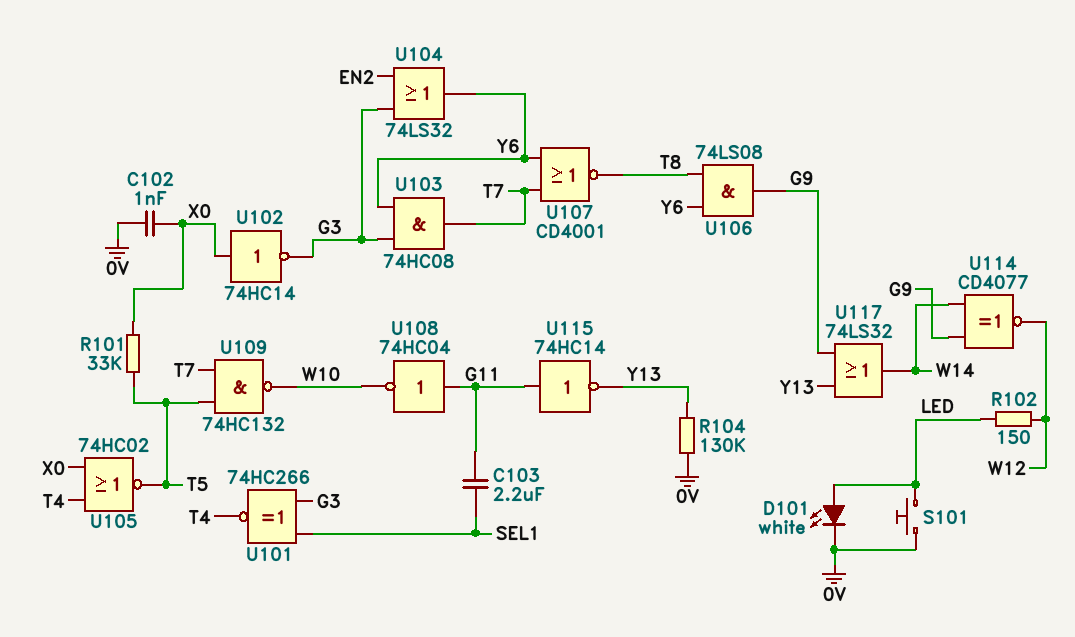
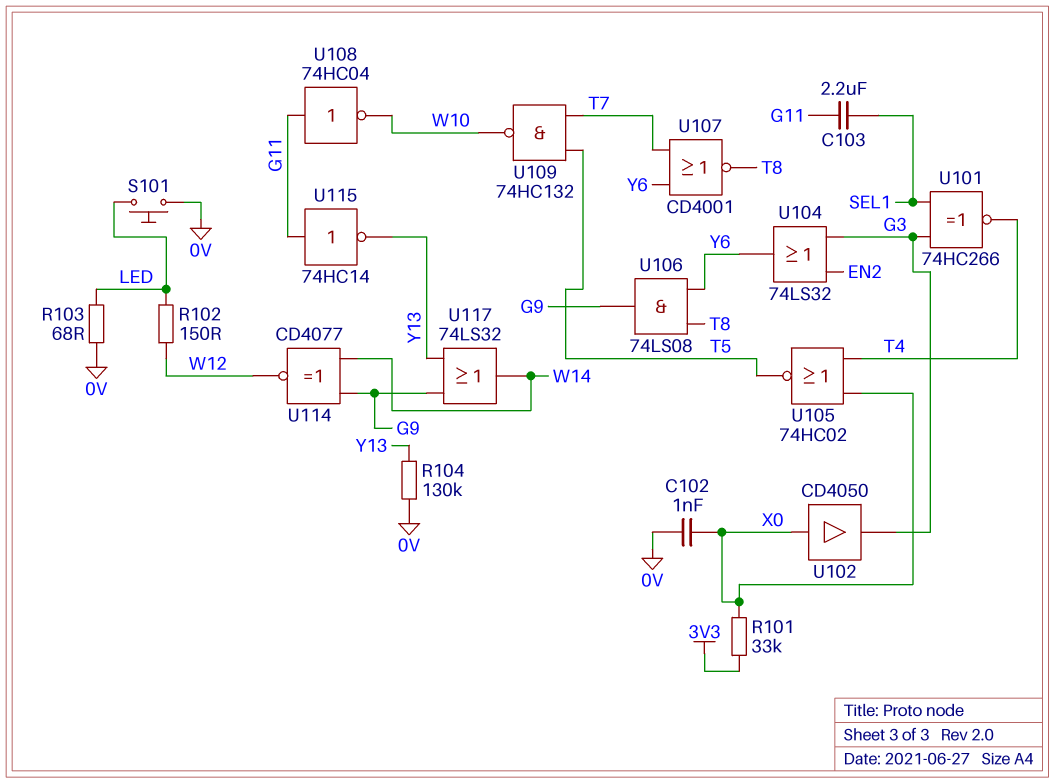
D101: LED white (A LED, K 0V) -> none
R101: 33k (T5, X0) -> 33k (3V3, X0)
R103: none -> 68 (0V, LED)
U102: NOT 74HC14 (in X0, out G3) -> buffer CD4050 (in X0, out G3)
U103: AND 74HC08 (in G3, in Y6, out T7) -> none

